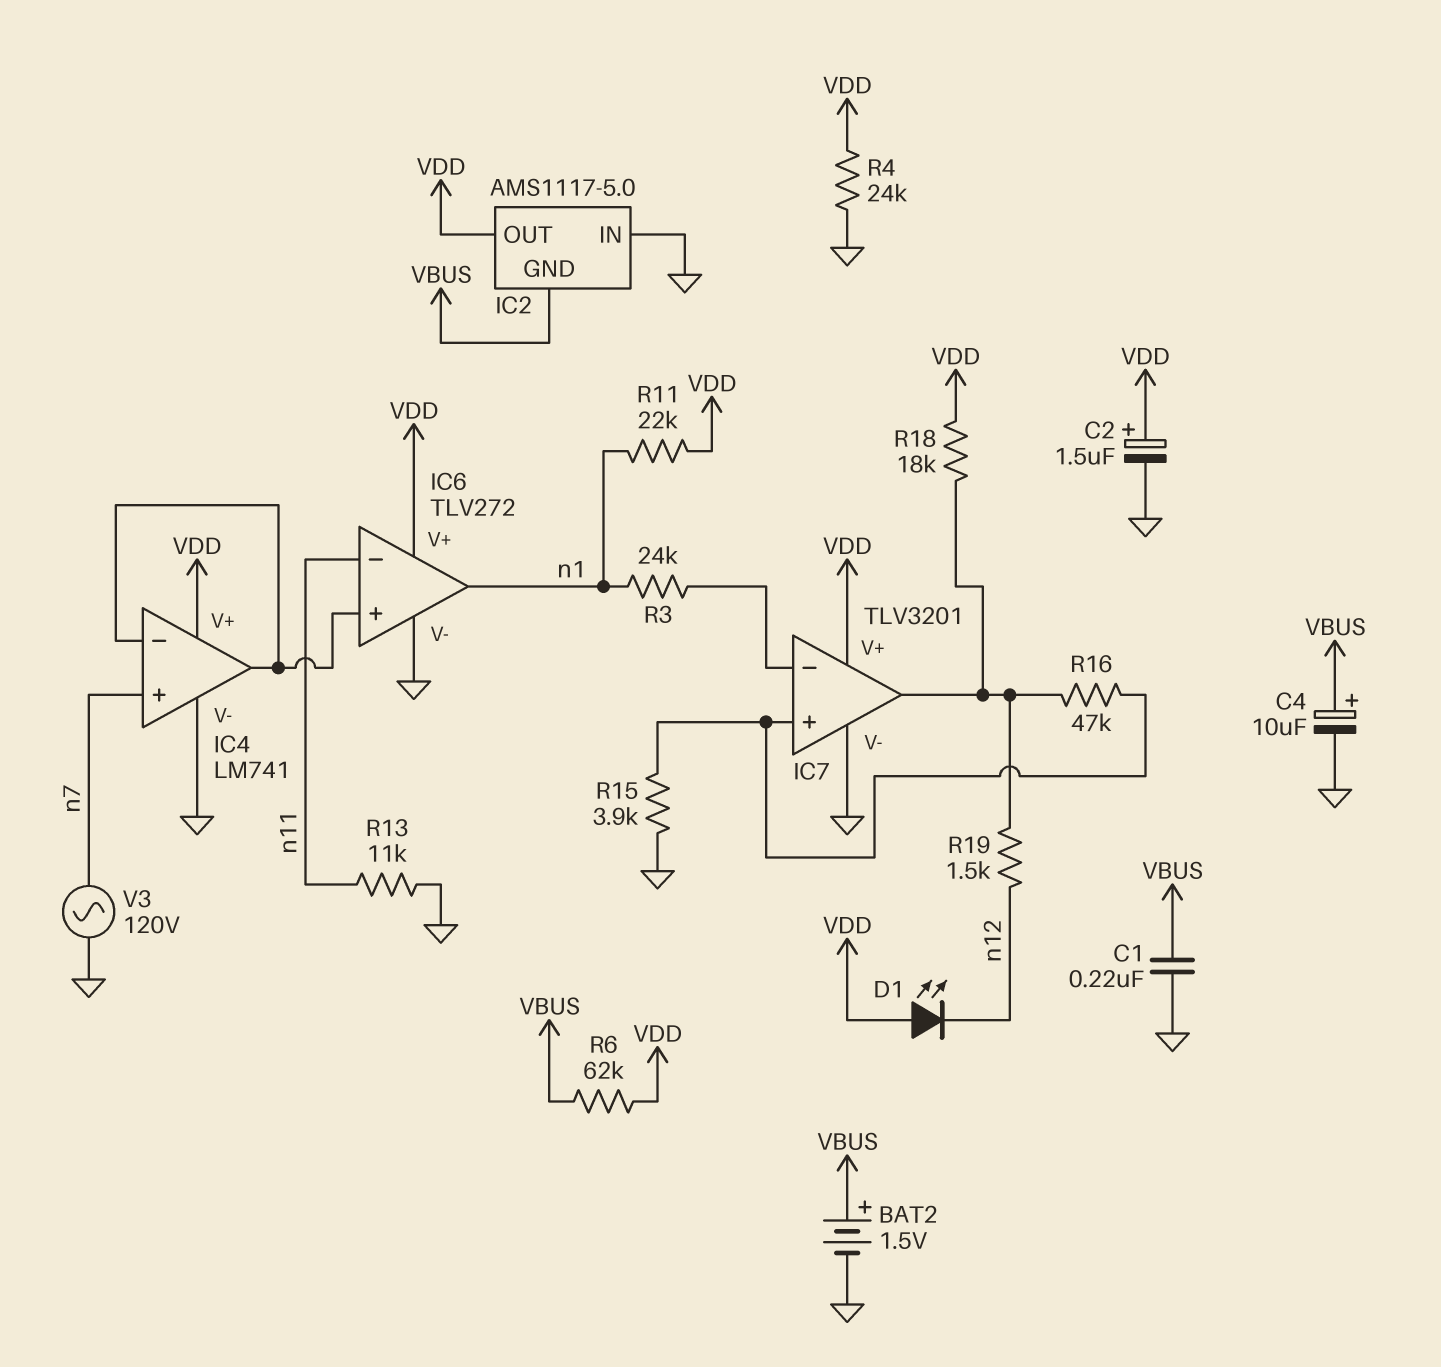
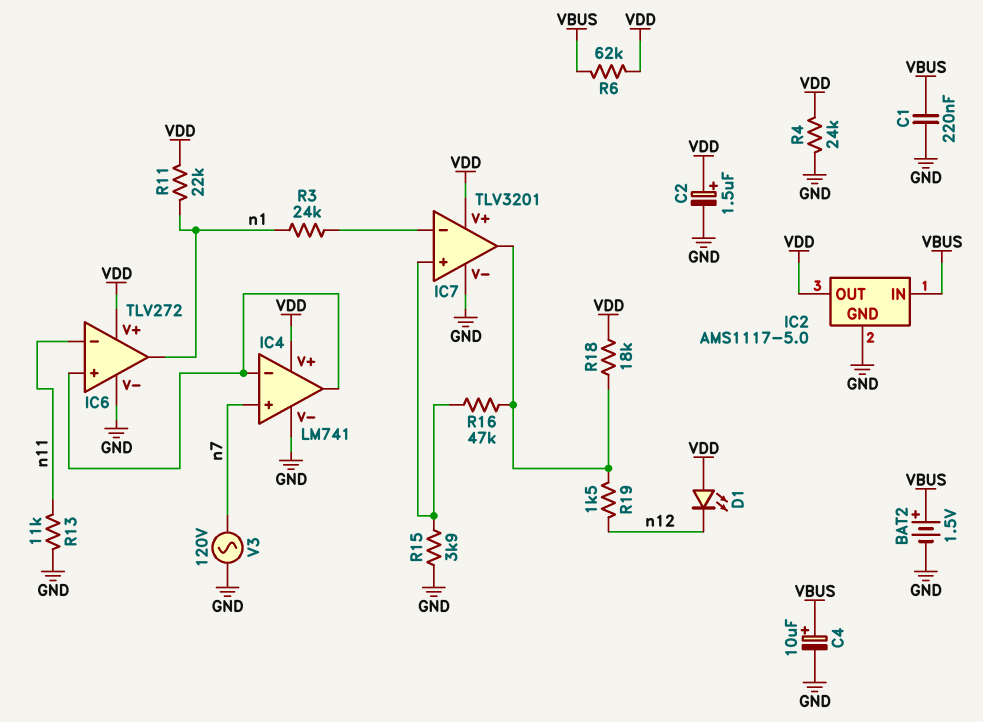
IC2 pin GND: VBUS -> GND
IC2 pin IN: GND -> VBUS

